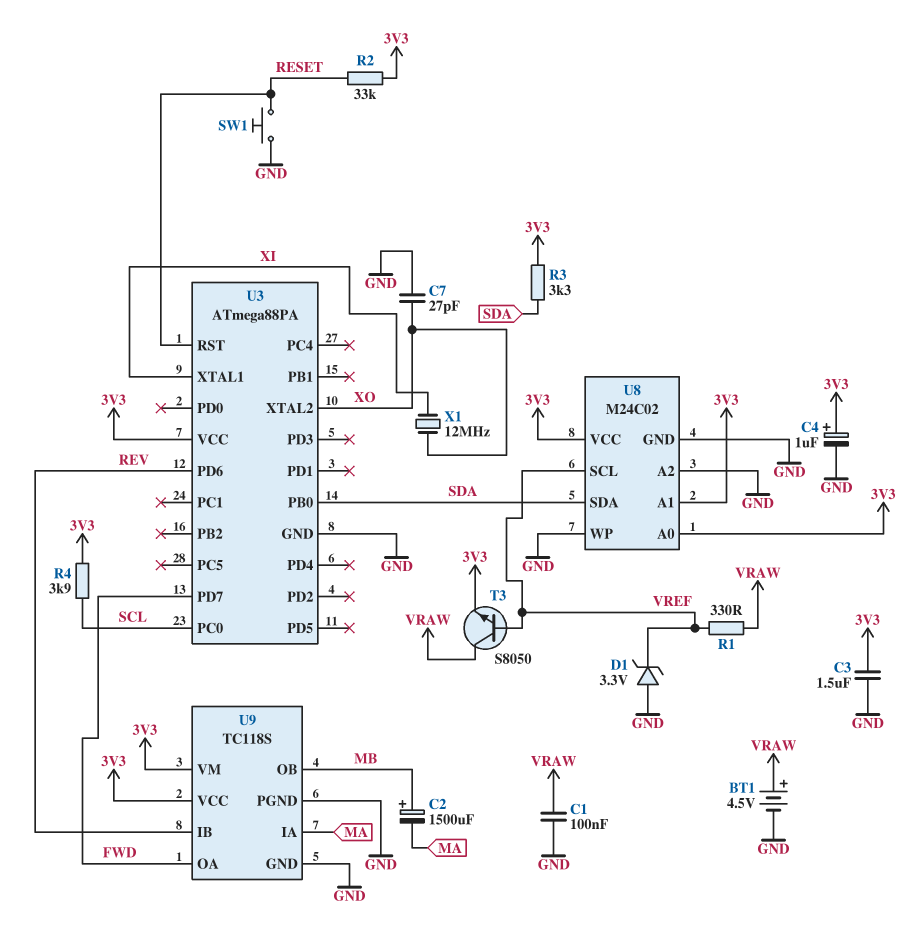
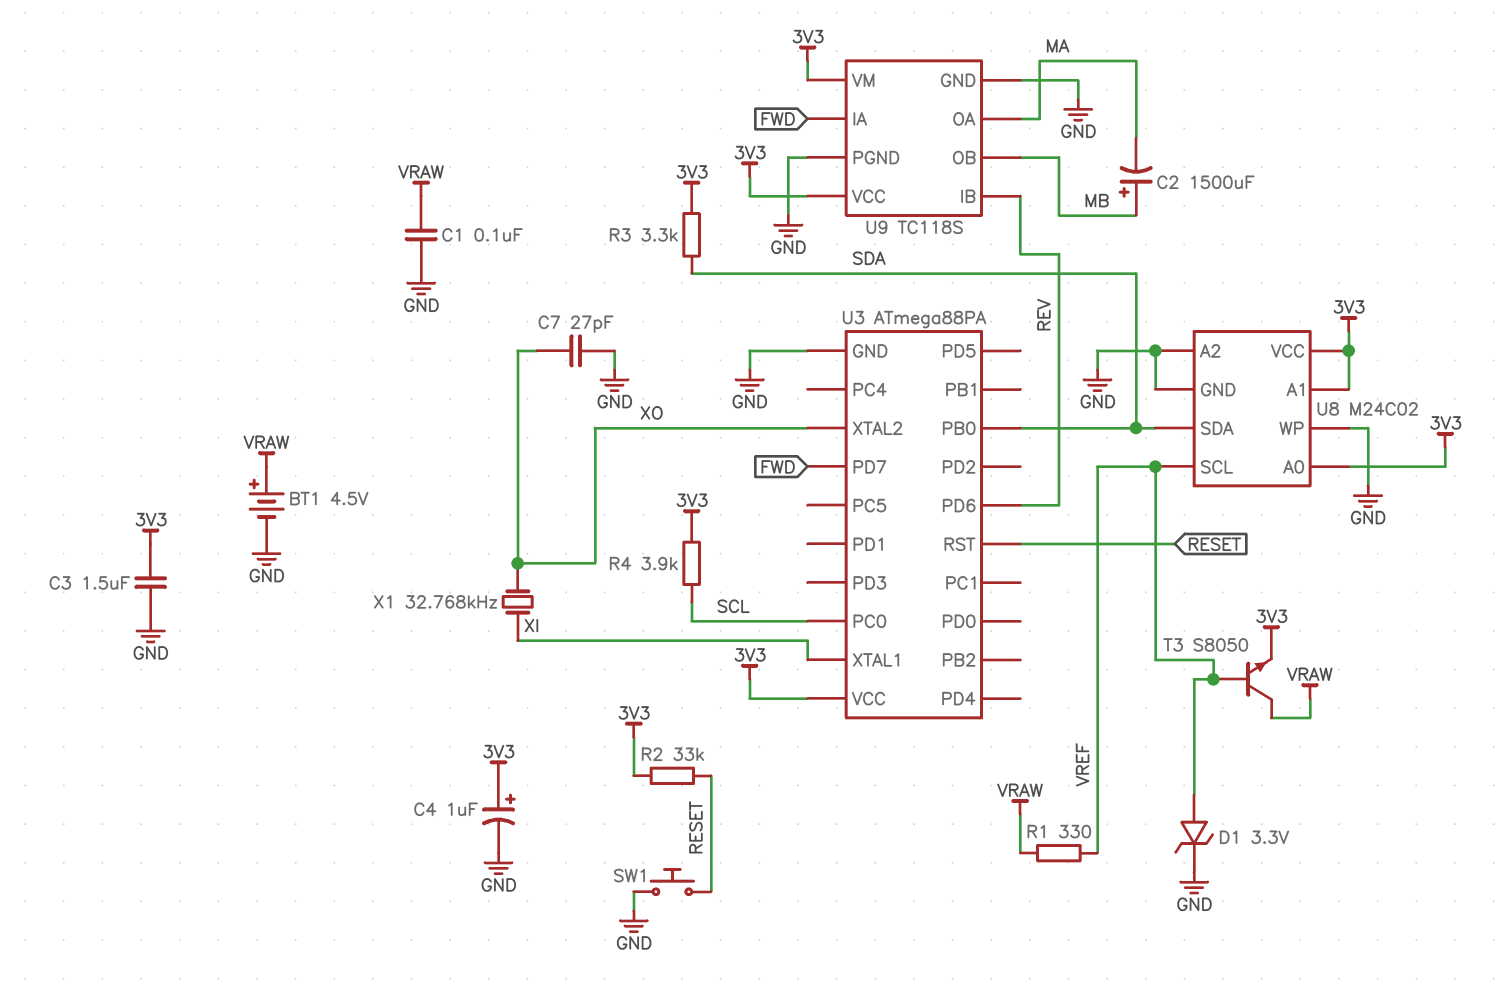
D1: zener 3.3V (A GND, K VREF) -> zener 3.3V (A VREF, K GND)
U9 pin IA: MA -> FWD
U9 pin OA: FWD -> MA
X1: 12MHz (XI, XO) -> 32.768kHz (XI, XO)

